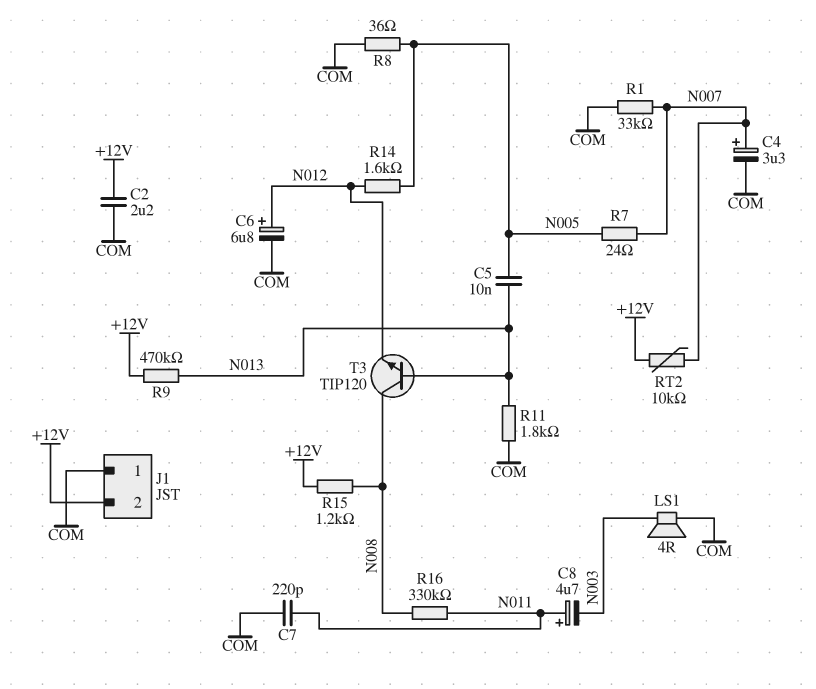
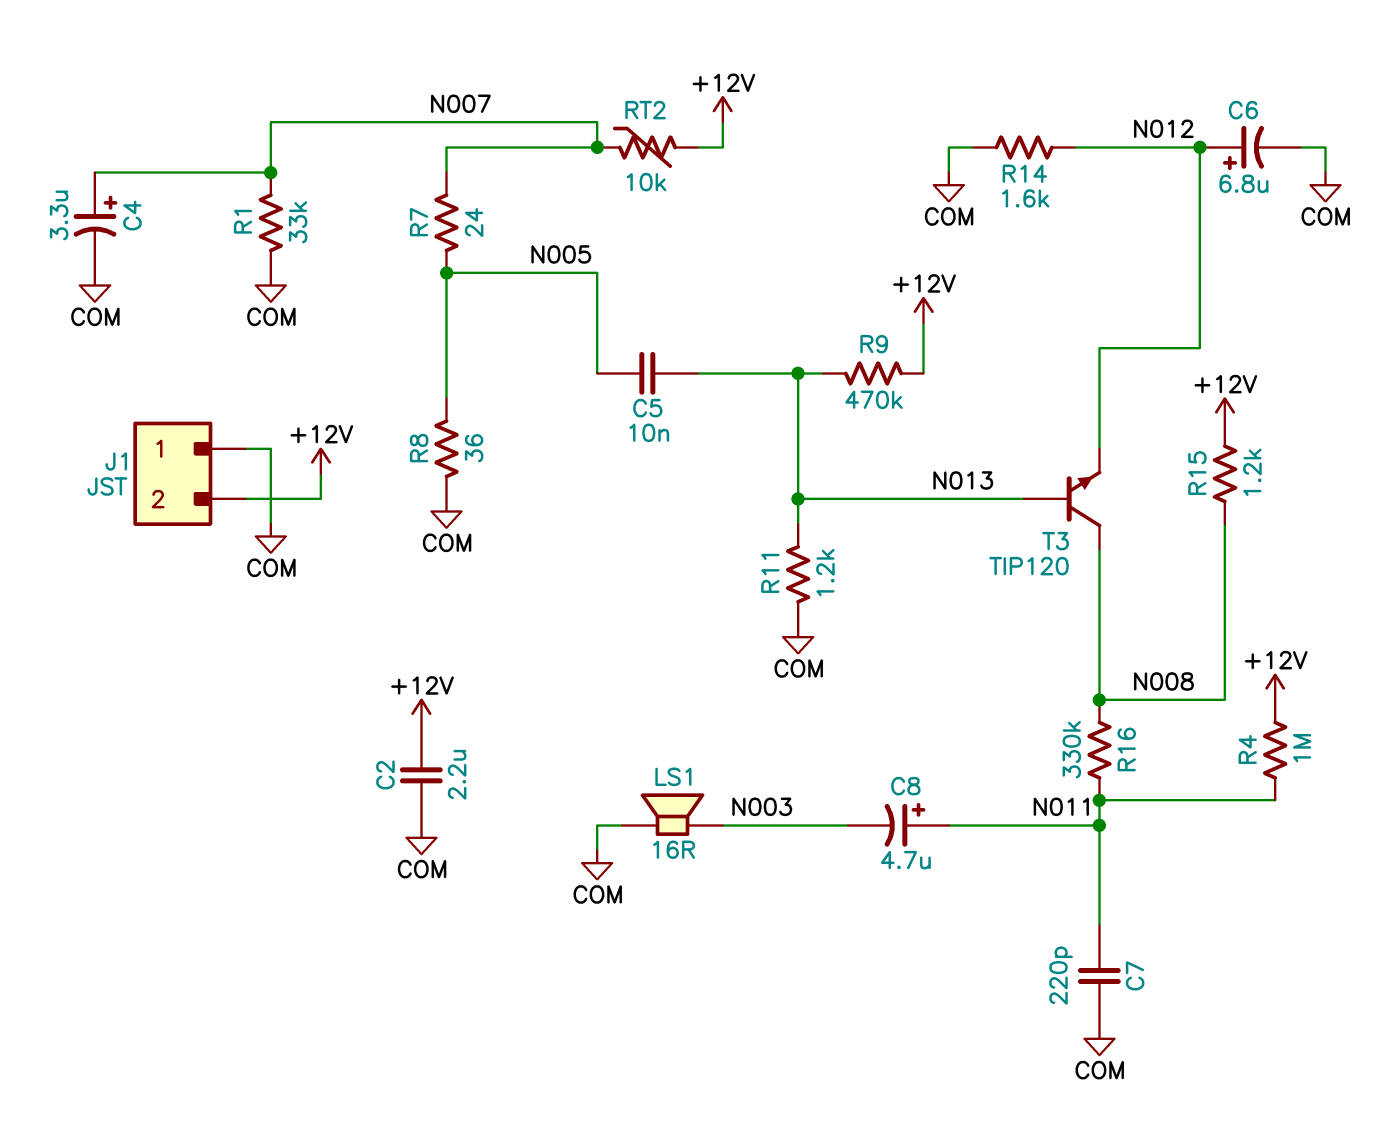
LS1: speaker 4R (COM, N003) -> speaker 16R (COM, N003)
R4: none -> 1M (+12V, N011)
R11: 1.8k (COM, N013) -> 1.2k (COM, N013)
R14: 1.6k (N005, N012) -> 1.6k (COM, N012)

